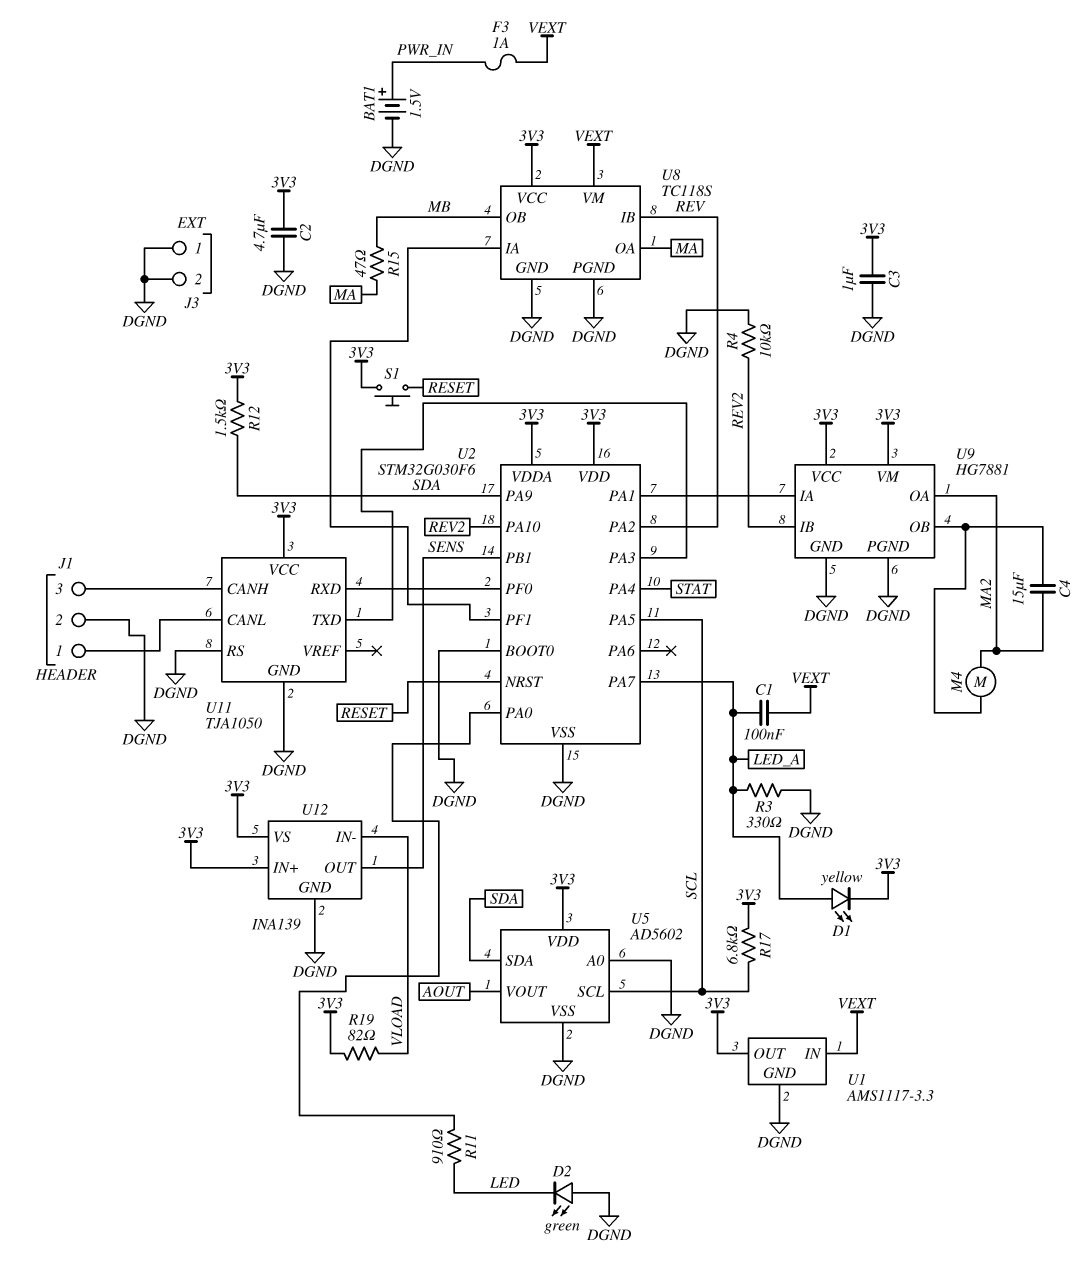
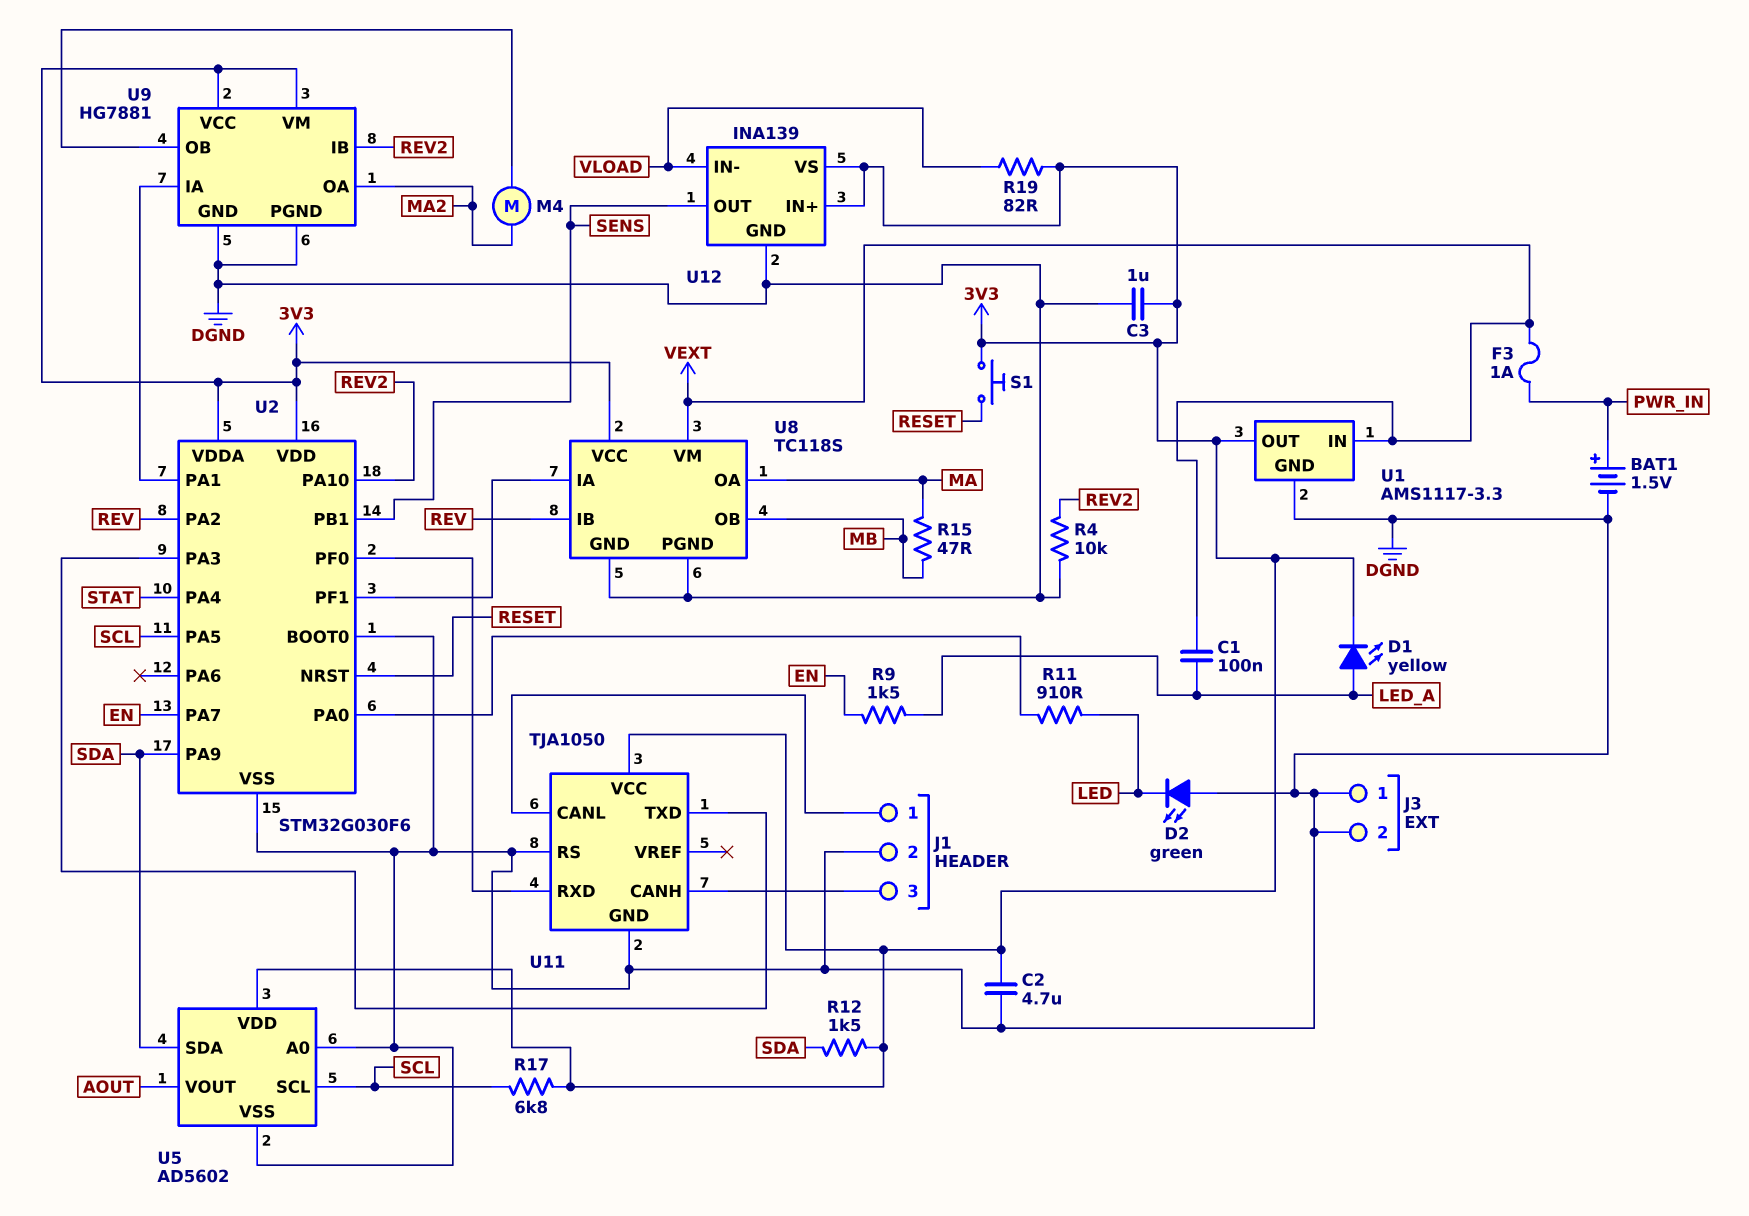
C4: 15uF (MA2, U9/OB) -> none
R3: 330 (DGND, LED_A) -> none
R9: none -> 1.5k (EN, LED_A)
U2 pin PA7: LED_A -> EN

